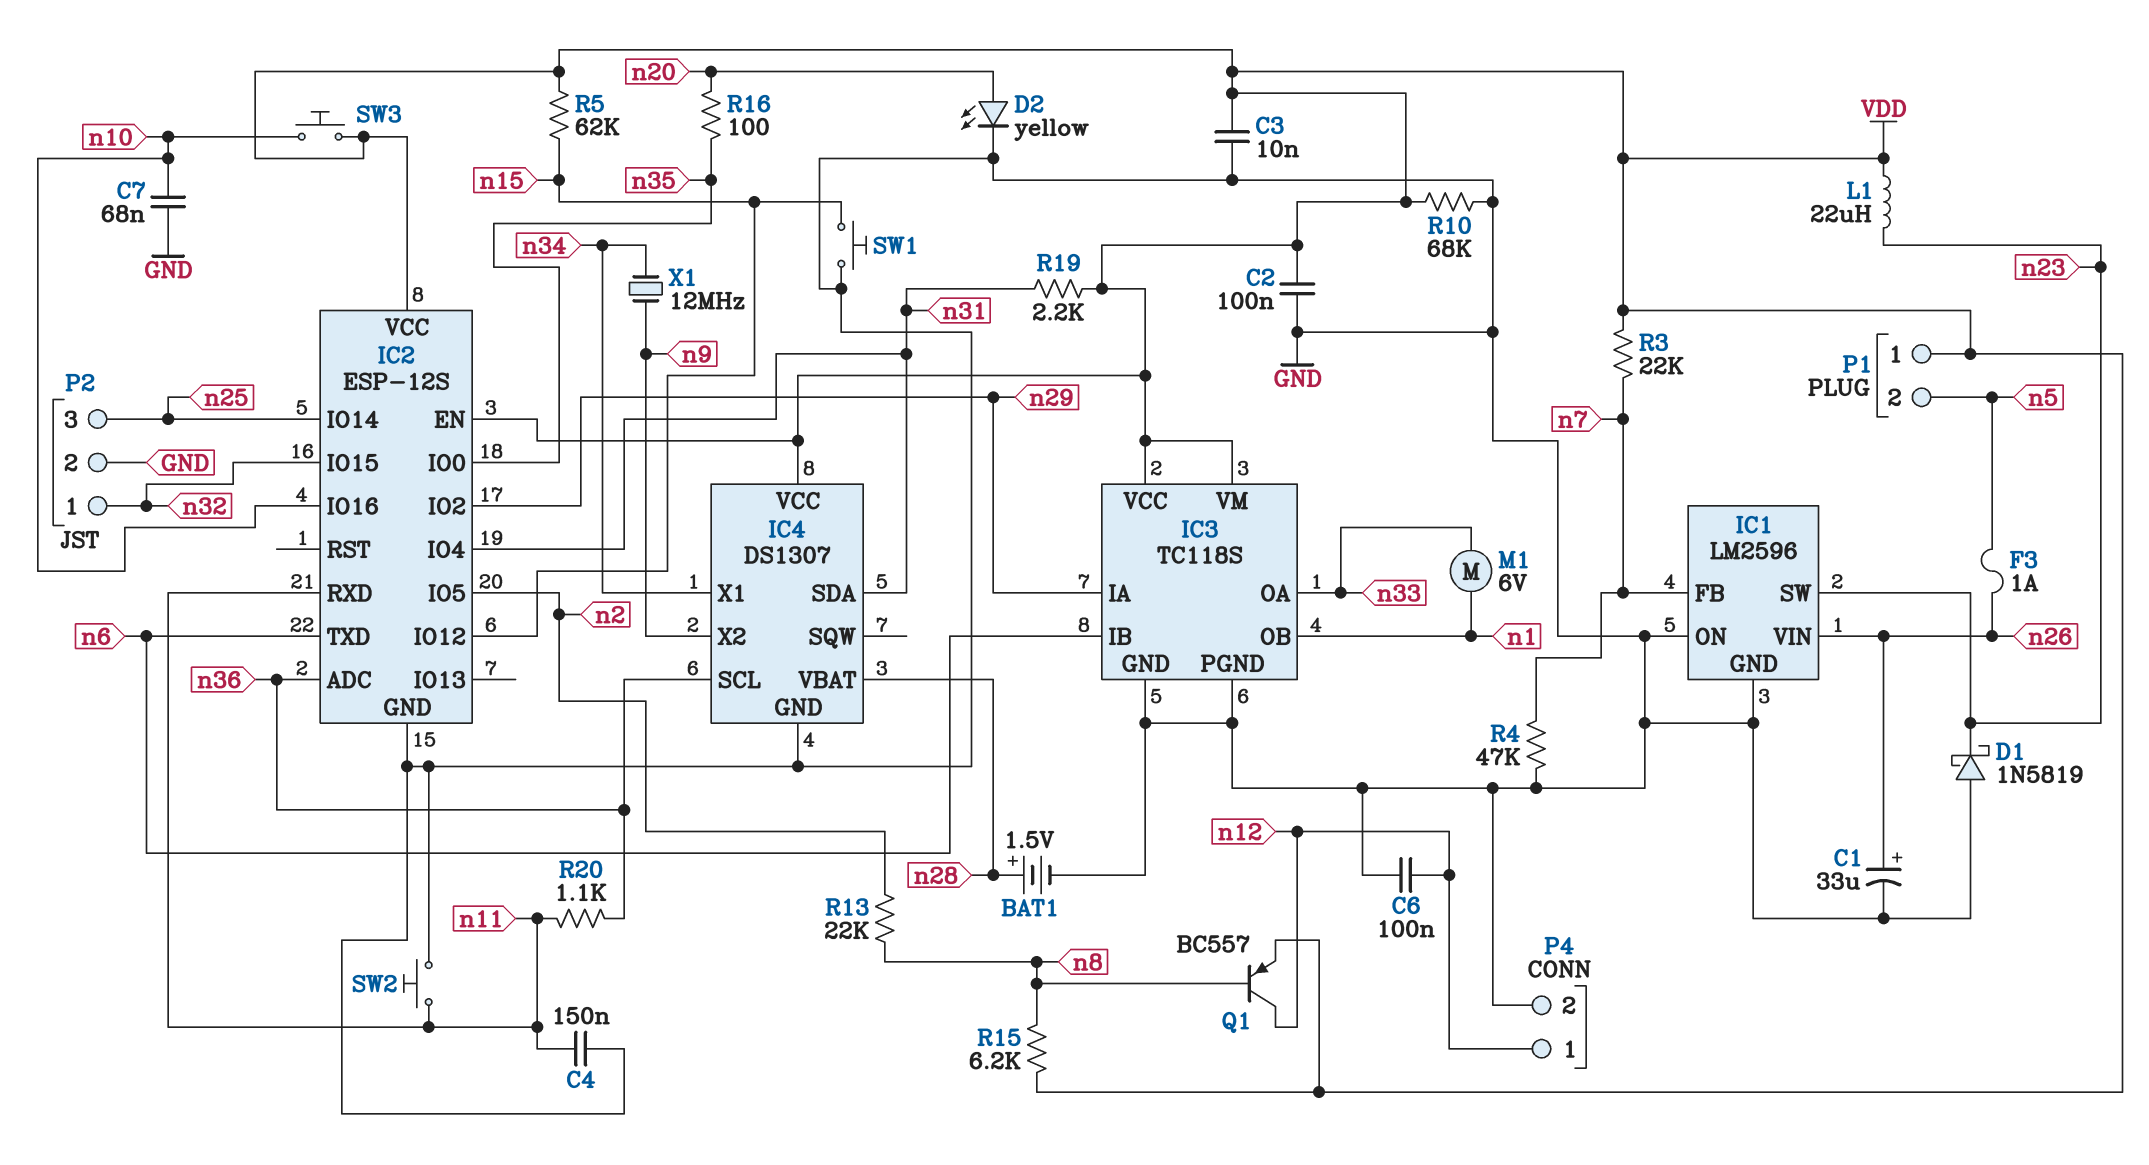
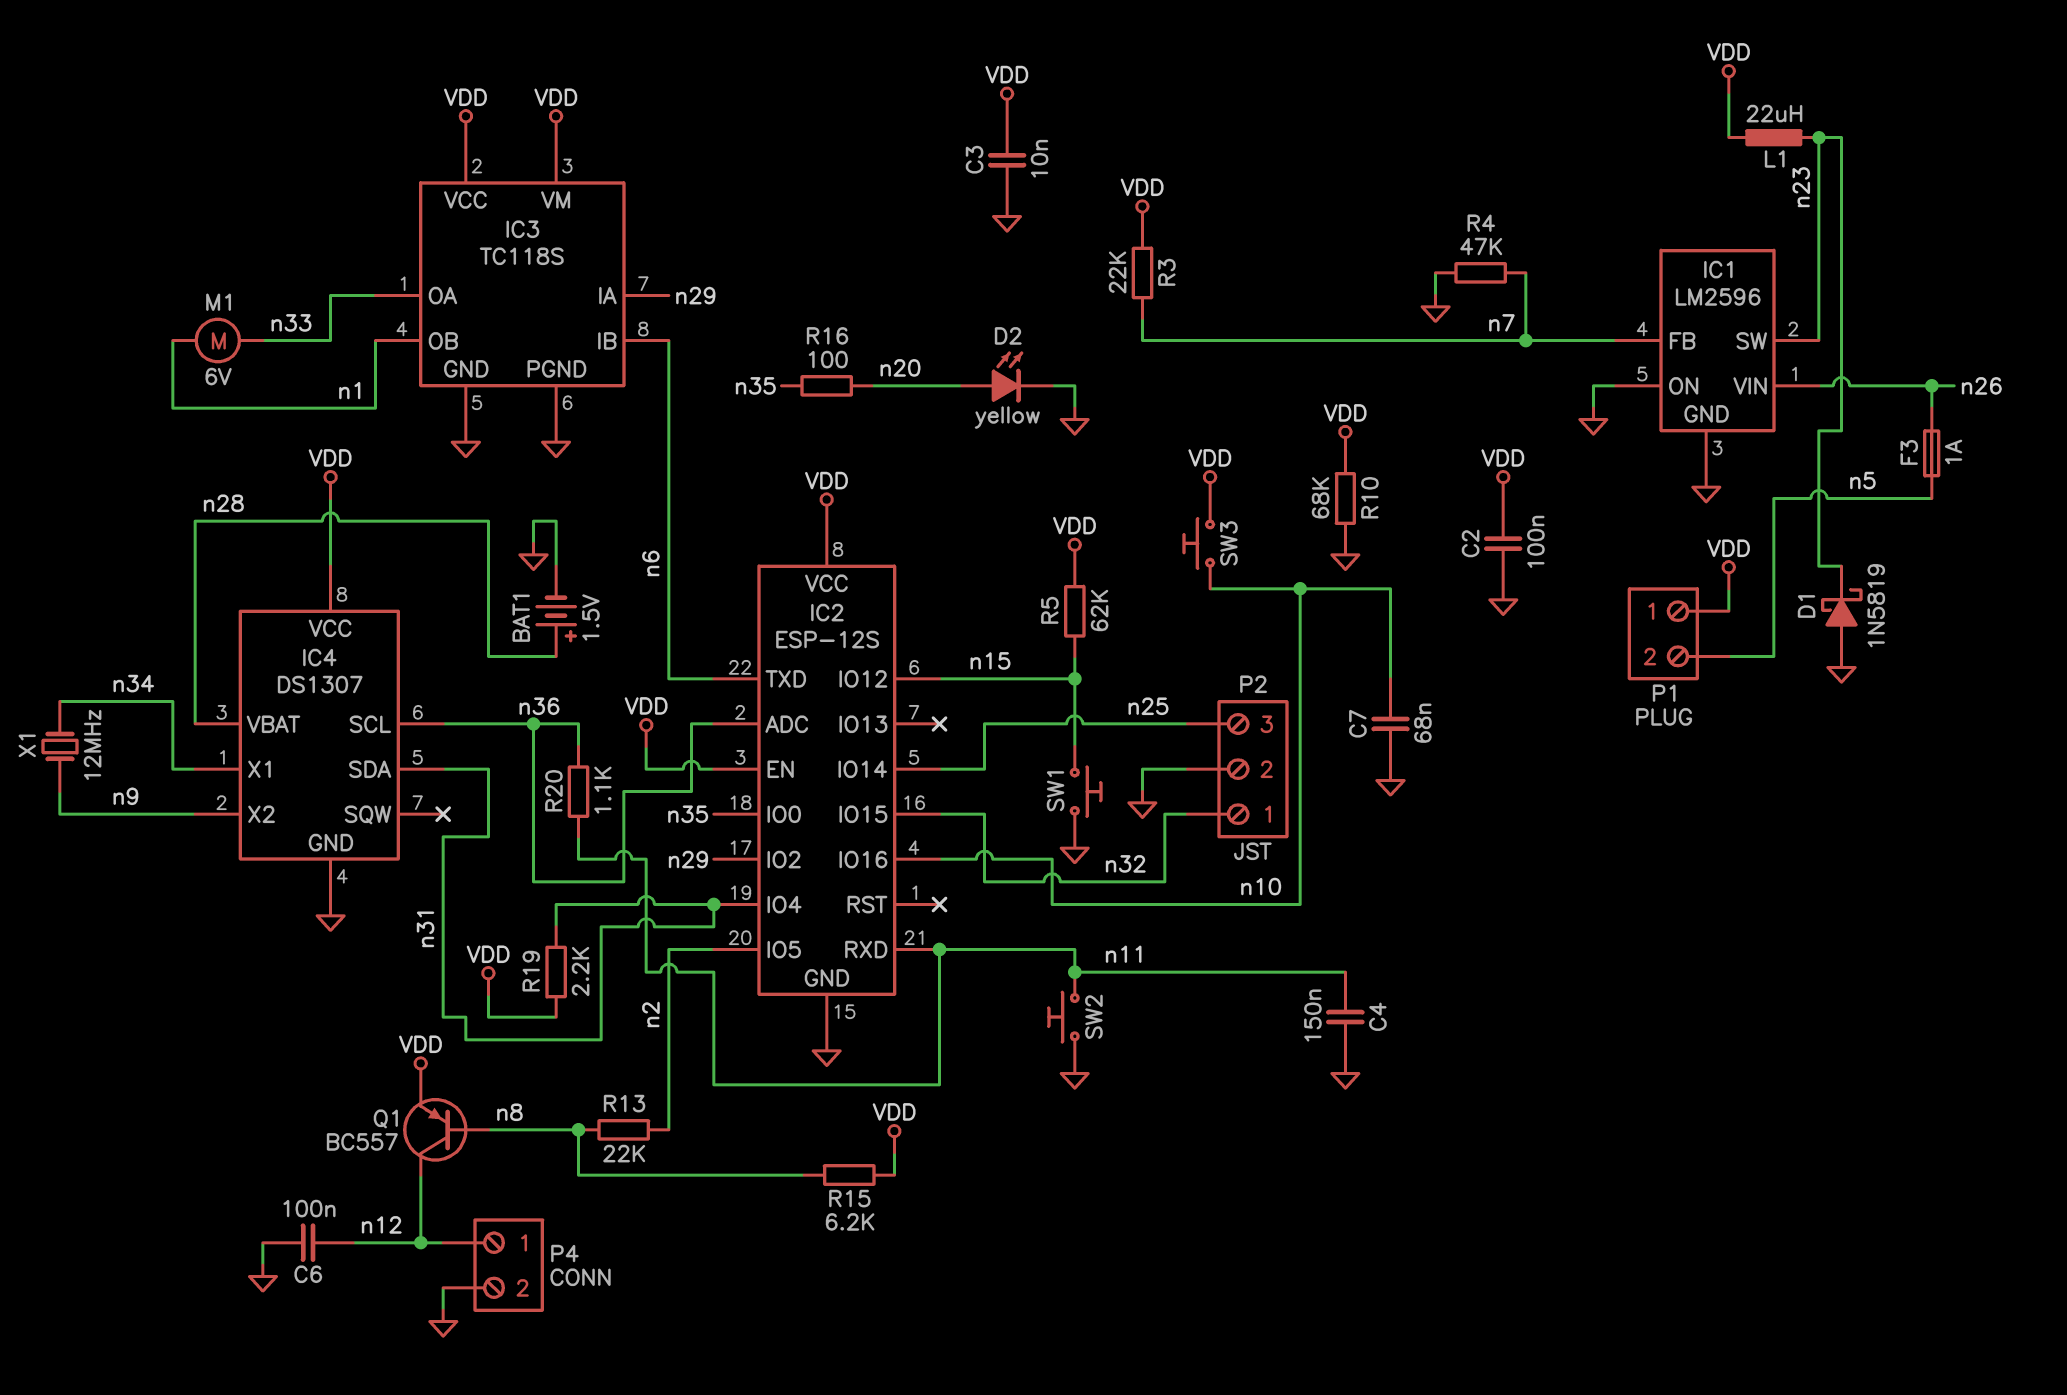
C1: 33uF (plus n26, minus GND) -> none

